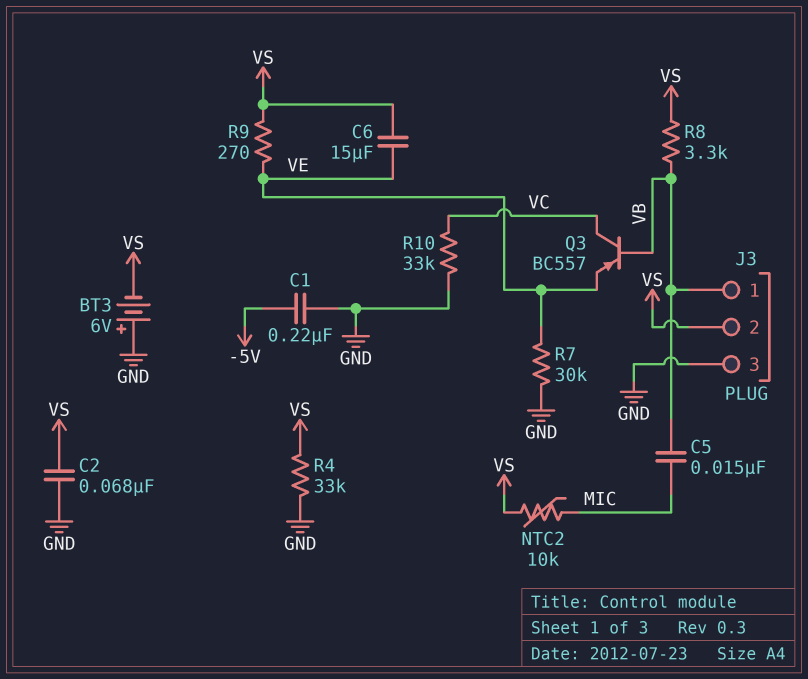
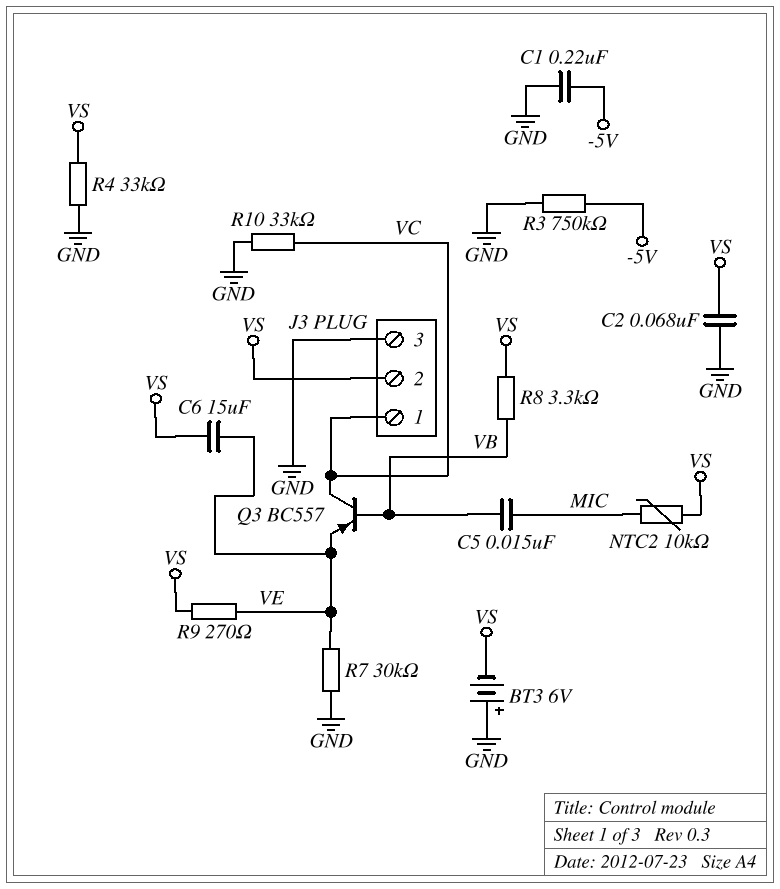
J3 pin 1: VB -> VC
R3: none -> 750k (-5V, GND)

